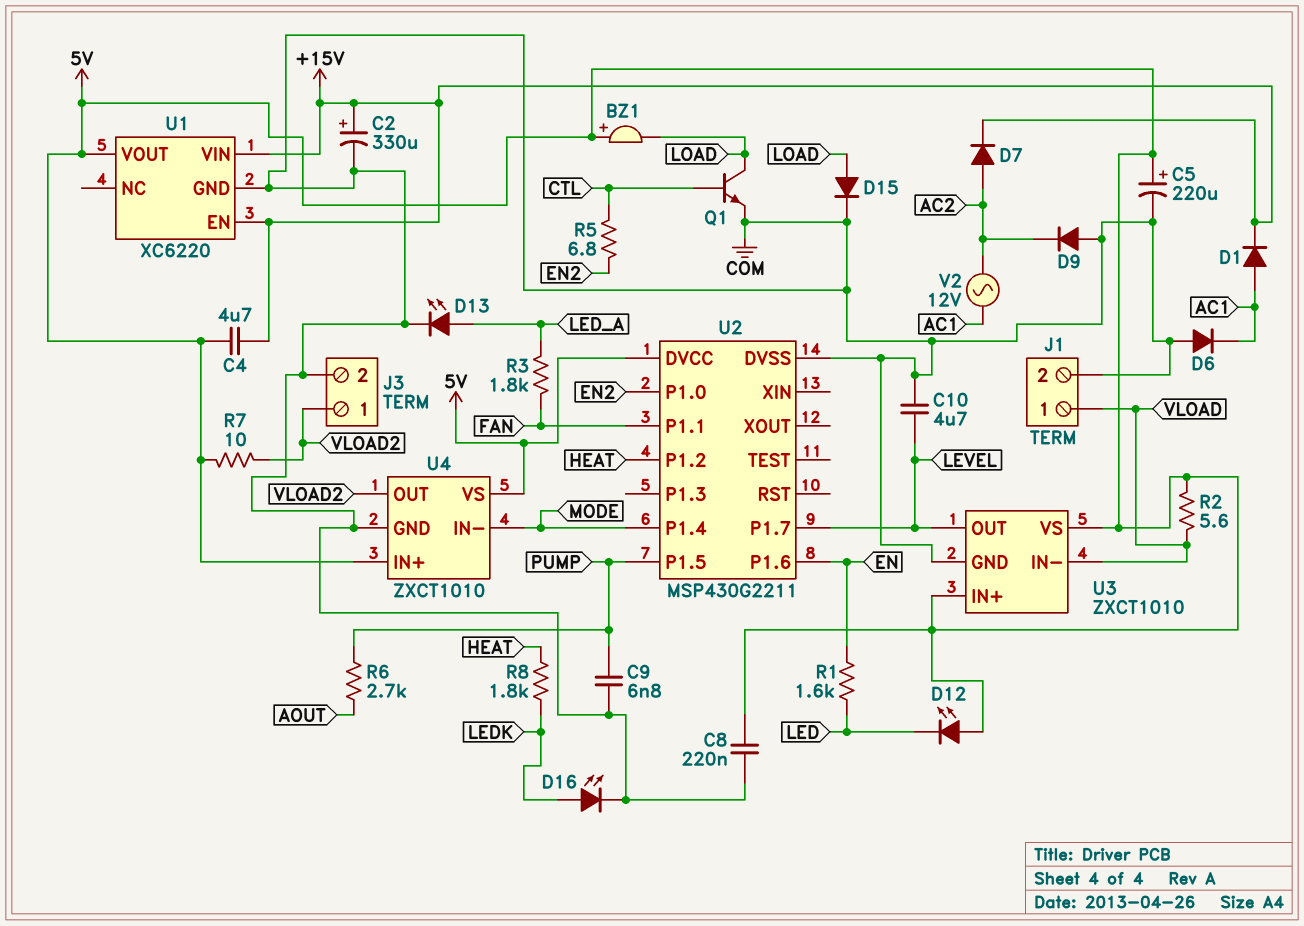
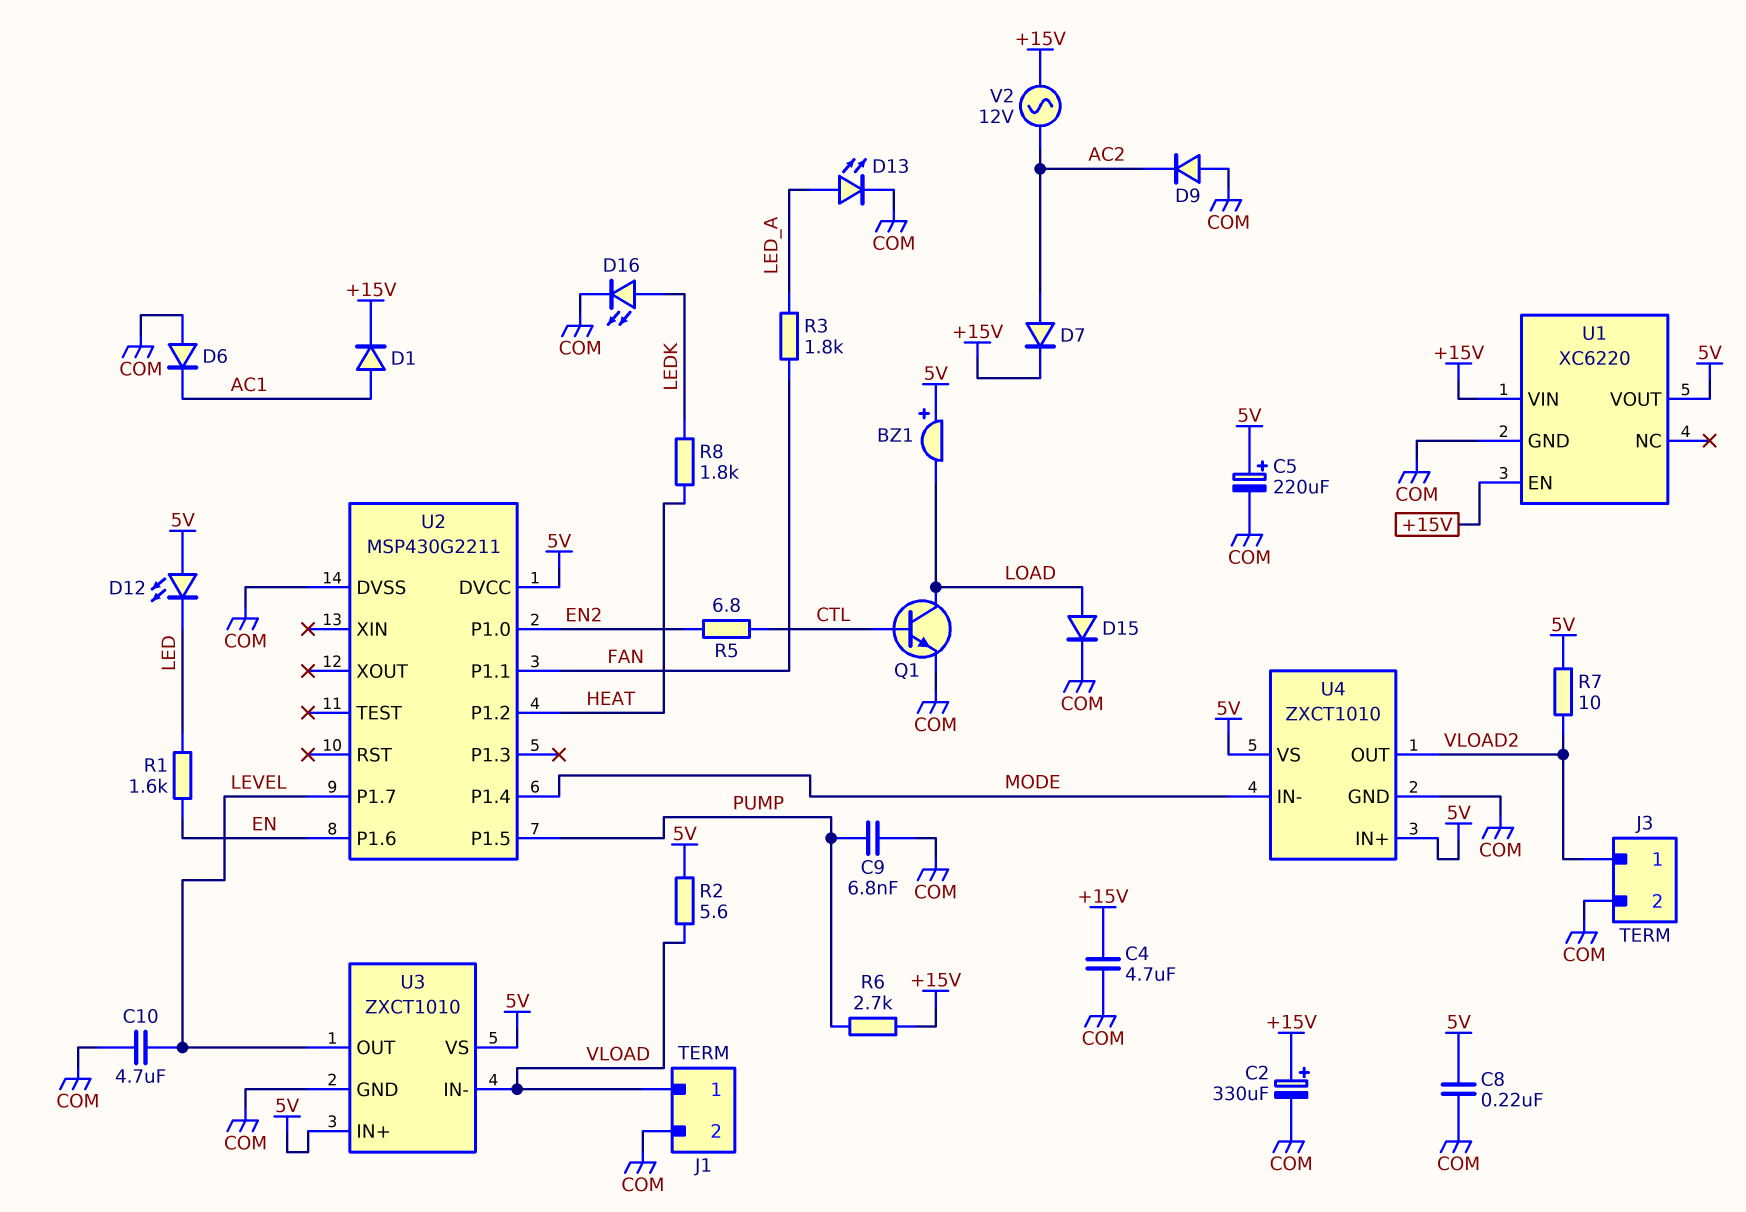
C4: 4.7uF (+15V, 5V) -> 4.7uF (+15V, COM)
R6: 2.7k (AOUT, PUMP) -> 2.7k (+15V, PUMP)
V2: AC 12V (AC1, AC2) -> AC 12V (+15V, AC2)

